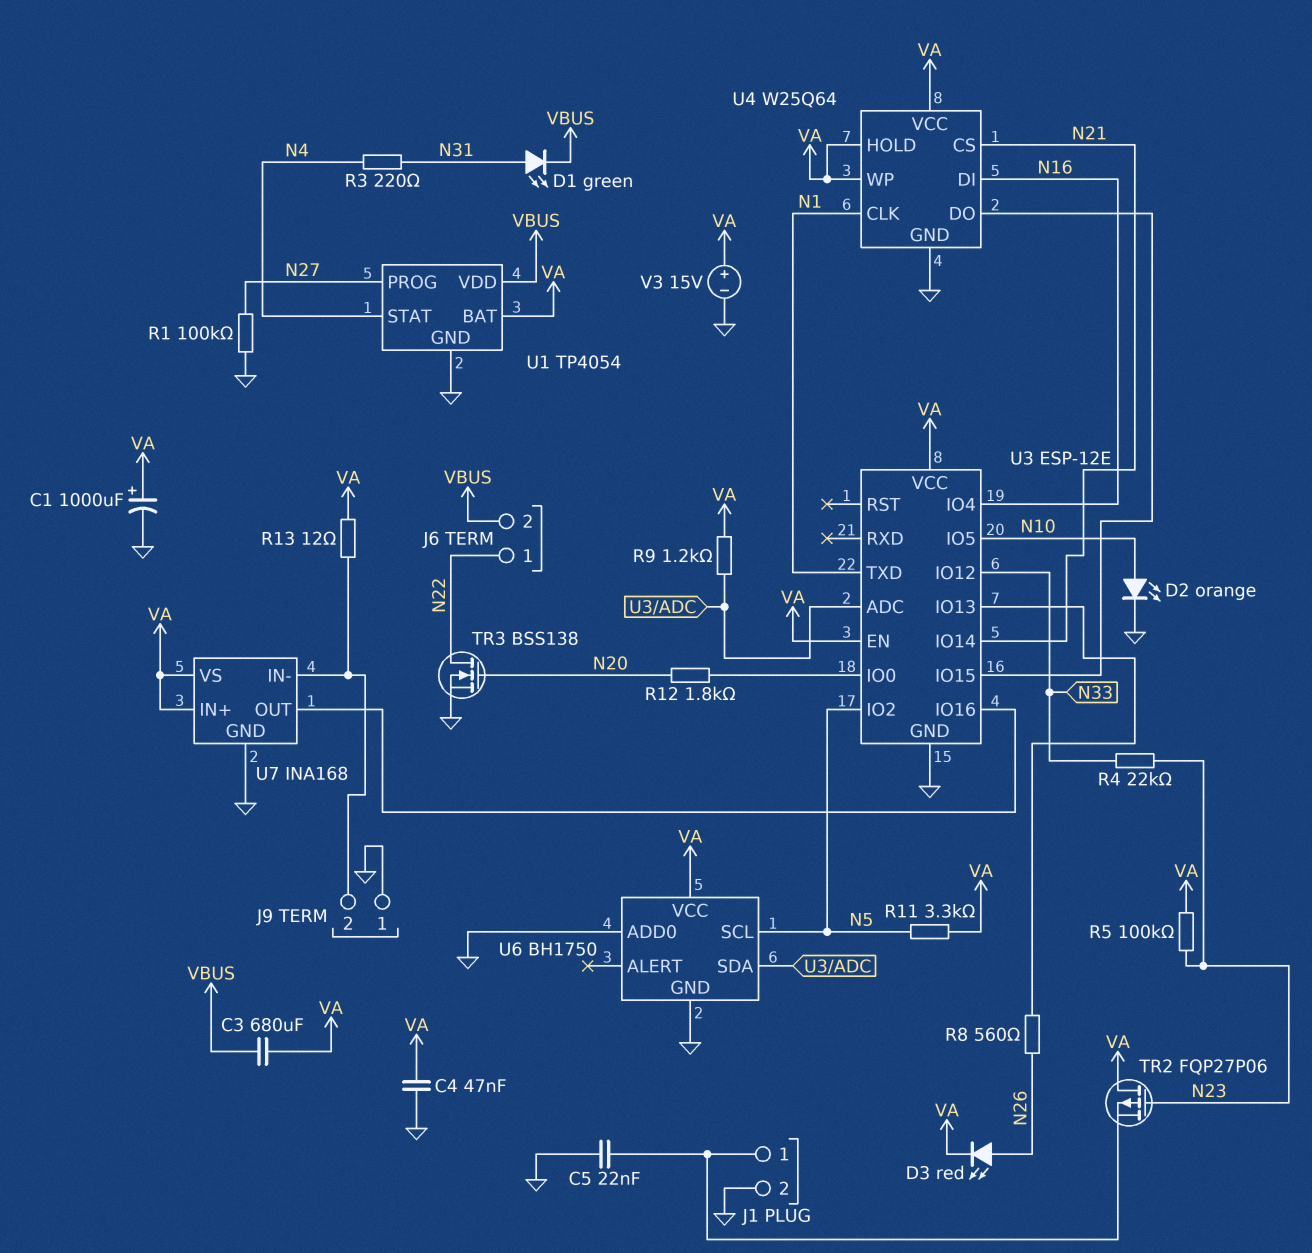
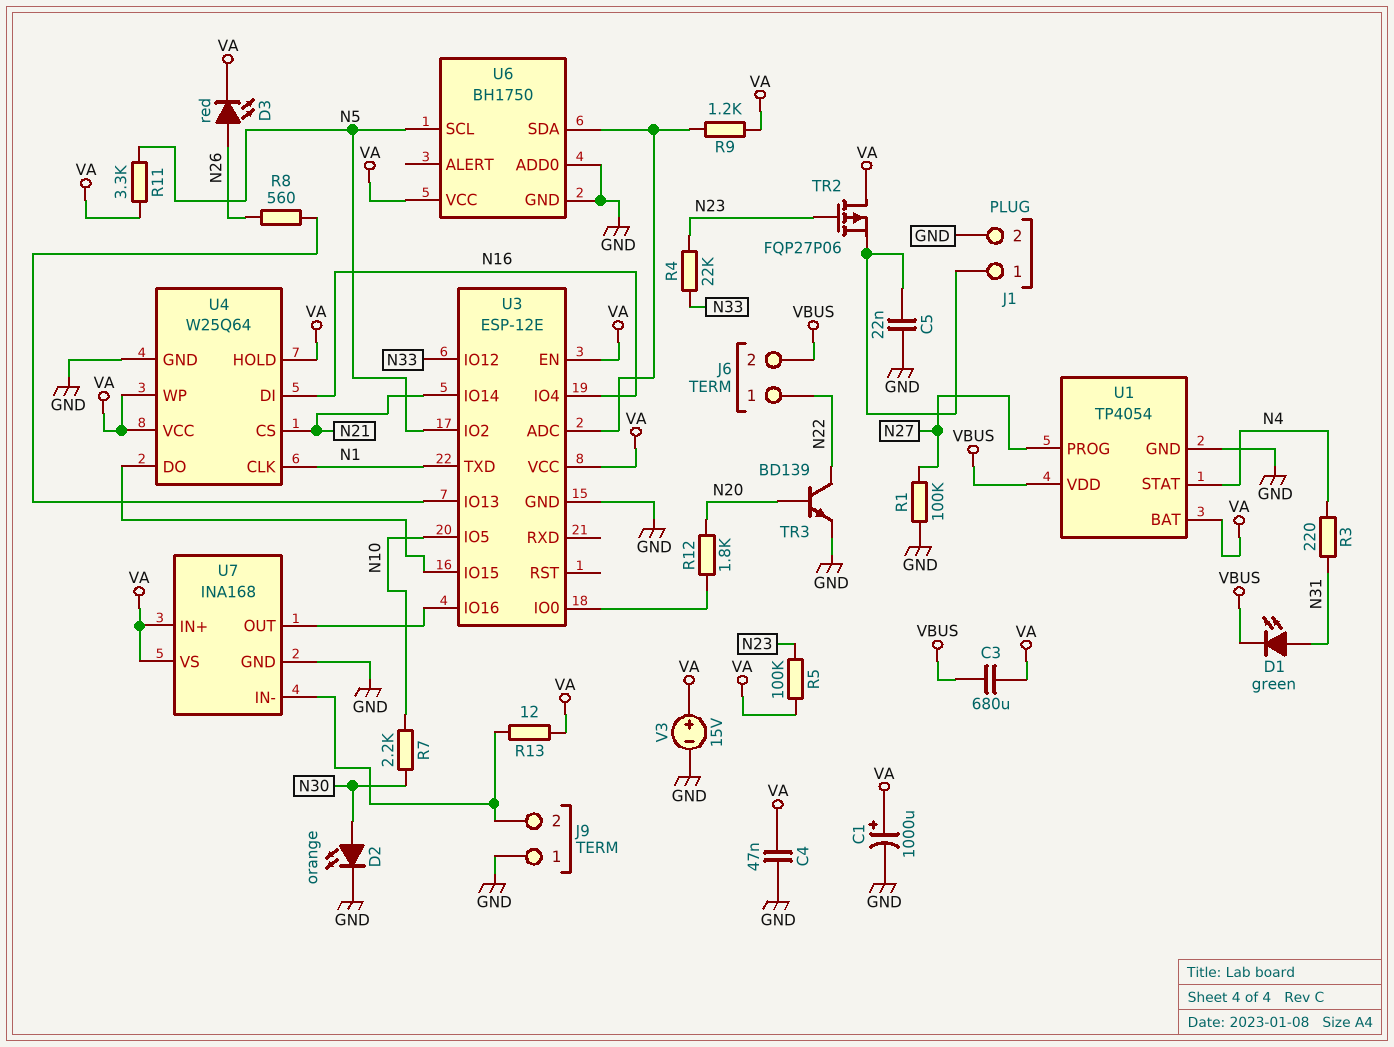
D2: LED orange (A N10, K GND) -> LED orange (A N30, K GND)
R7: none -> 2.2k (N10, N30)
TR3: NMOS BSS138 (G N20, D N22, S GND) -> NPN BD139 (B N20, C N22, E GND)

